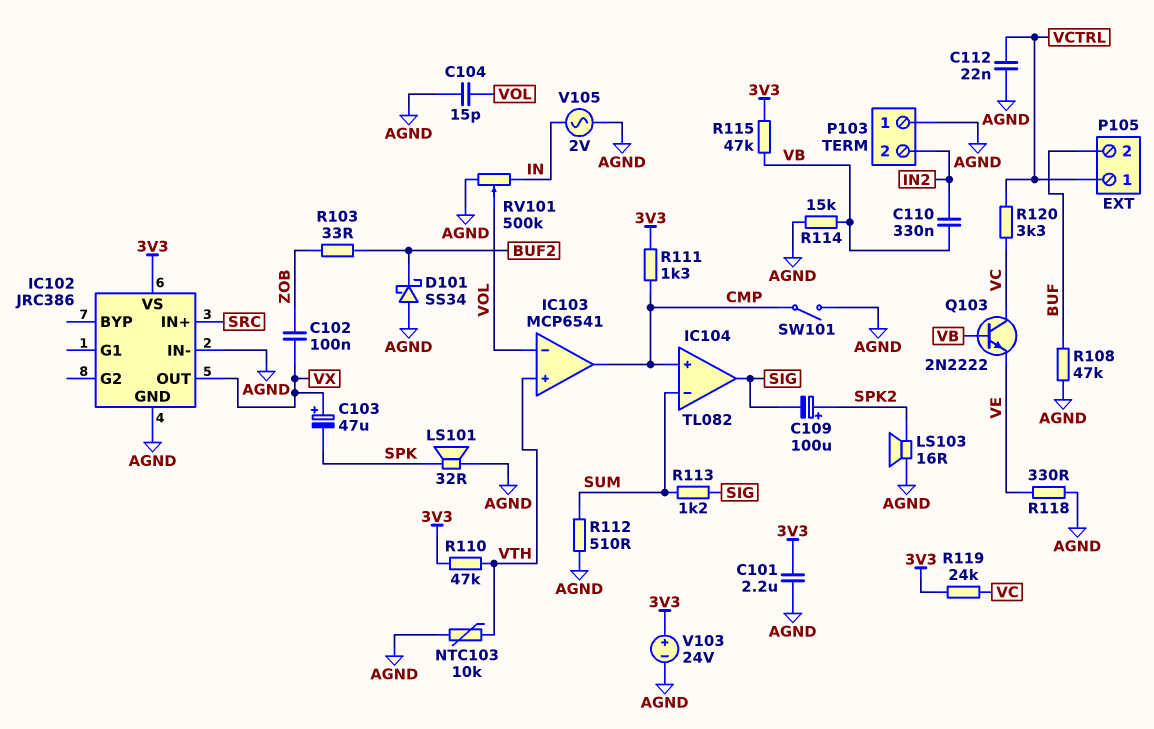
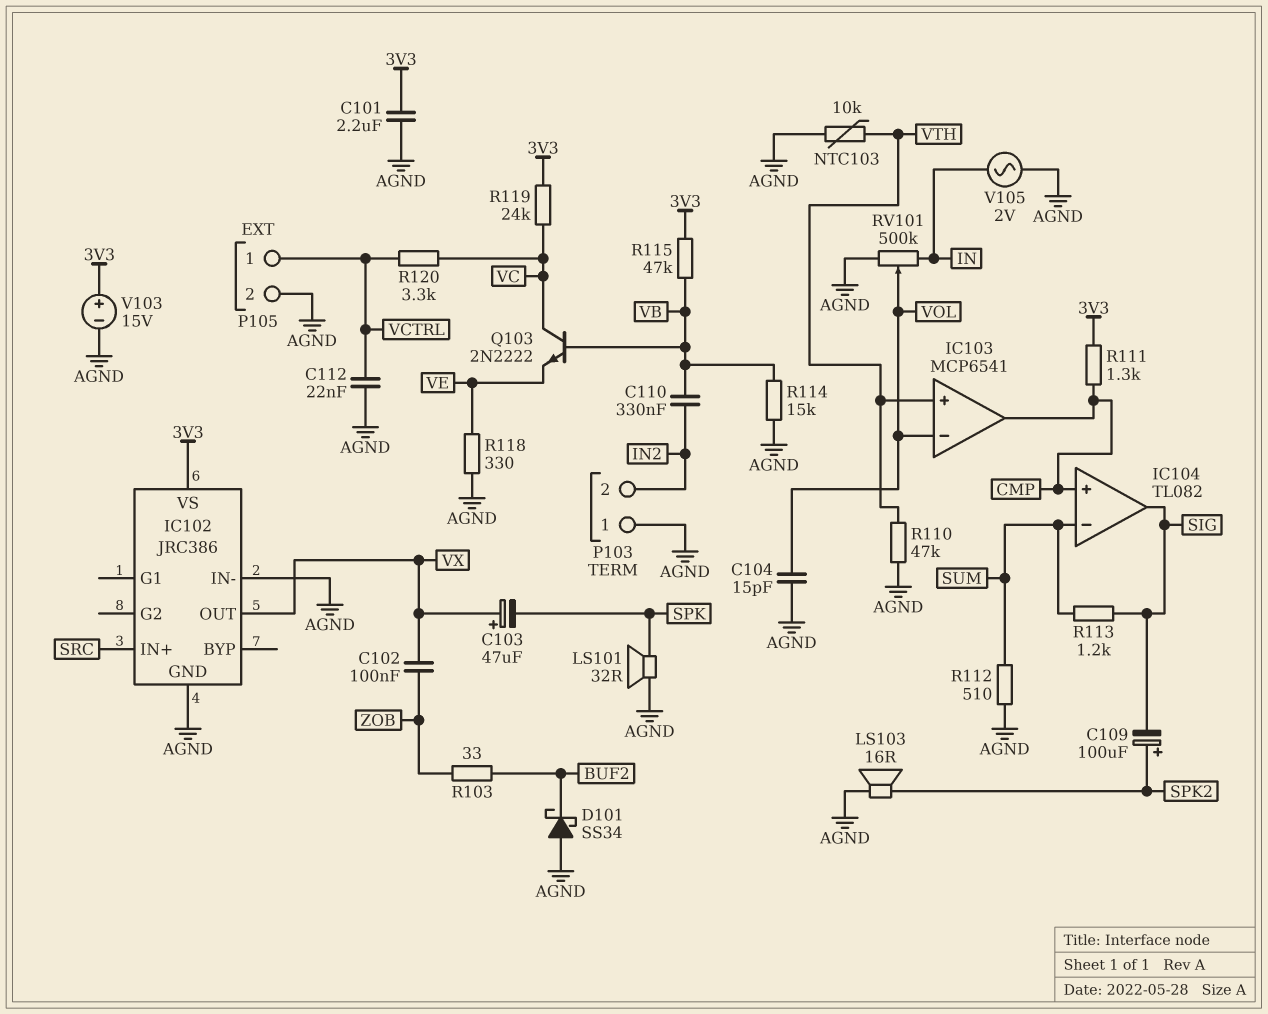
P105 pin 2: BUF -> AGND
R108: 47k (AGND, BUF) -> none
R110: 47k (3V3, VTH) -> 47k (AGND, VTH)
SW101: switch (AGND, CMP) -> none
V103: 24V (plus 3V3, minus AGND) -> 15V (plus 3V3, minus AGND)

